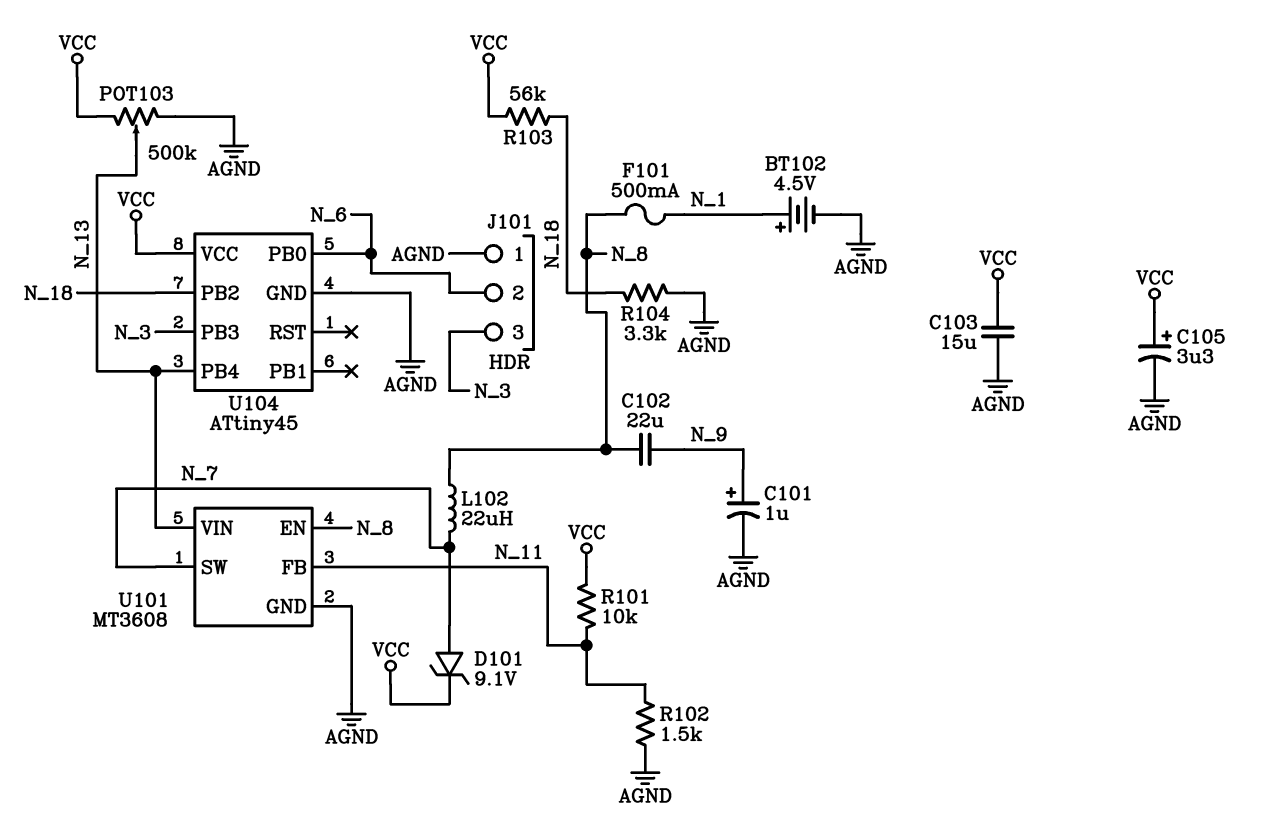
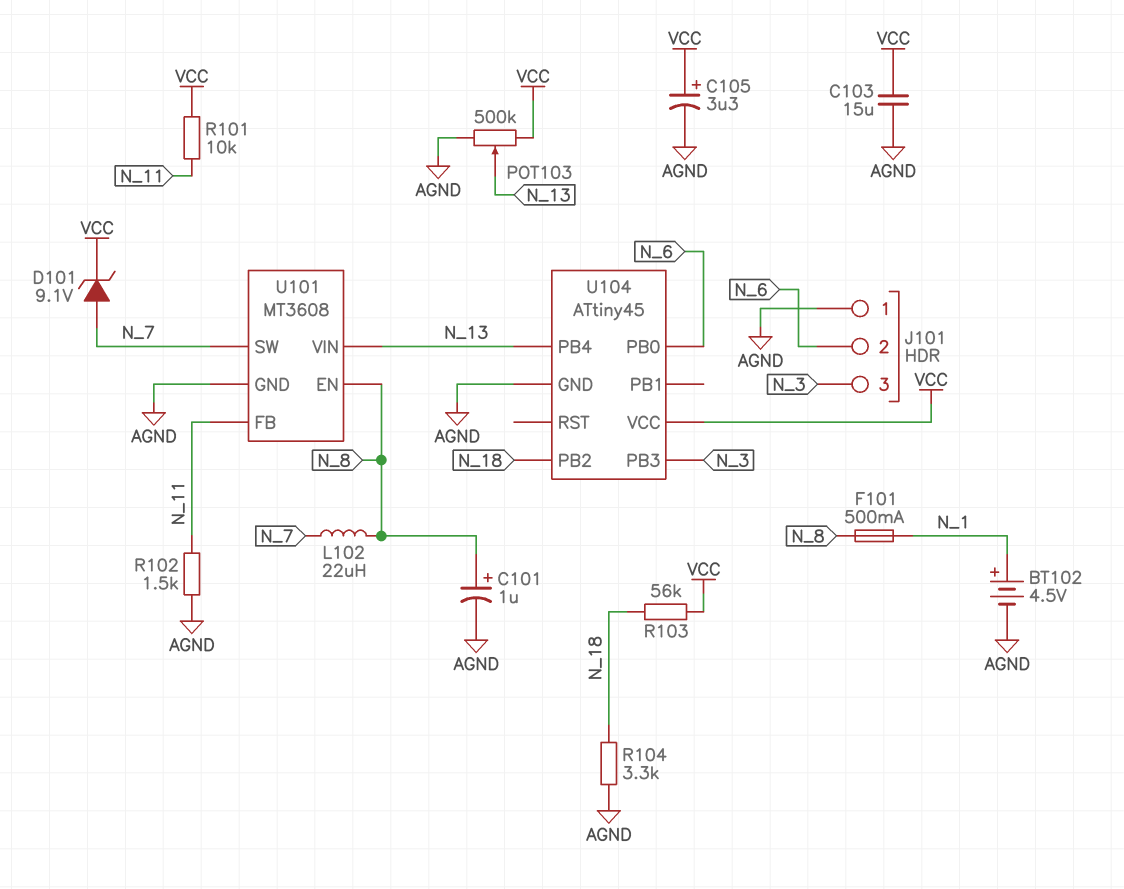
C101: 1uF (plus N_9, minus AGND) -> 1uF (plus N_8, minus AGND)
C102: 22uF (N_8, N_9) -> none

